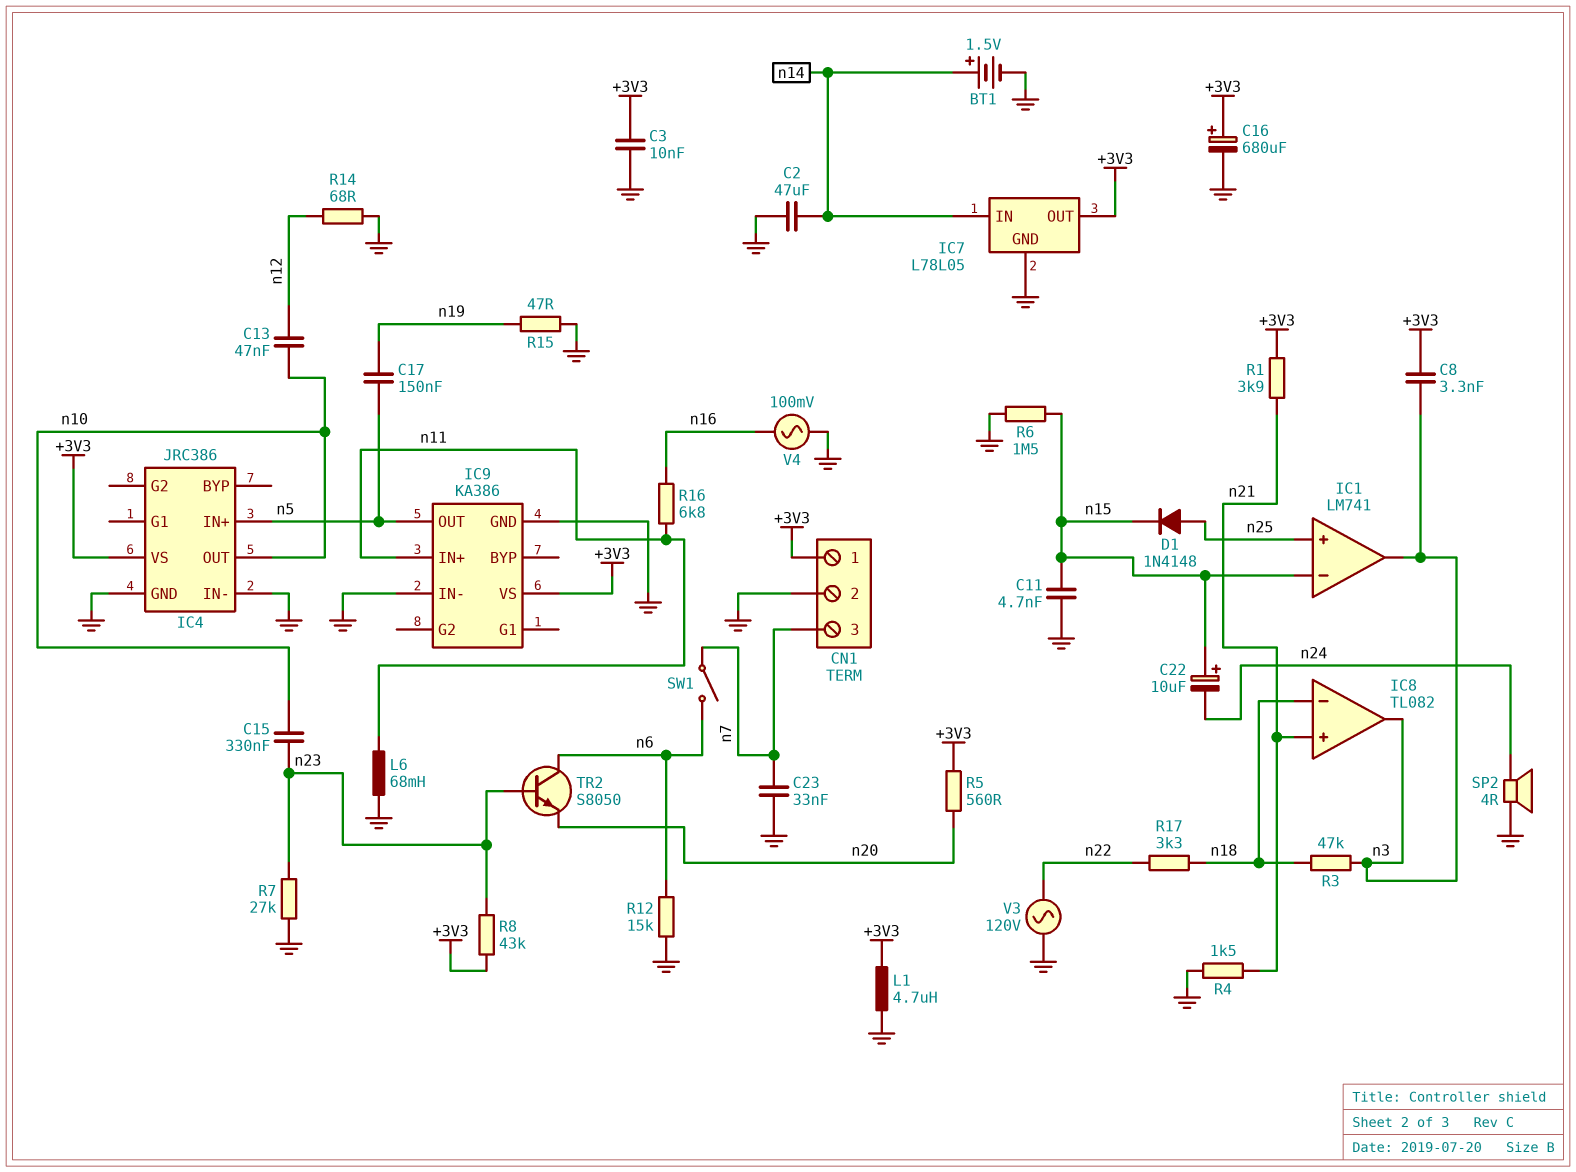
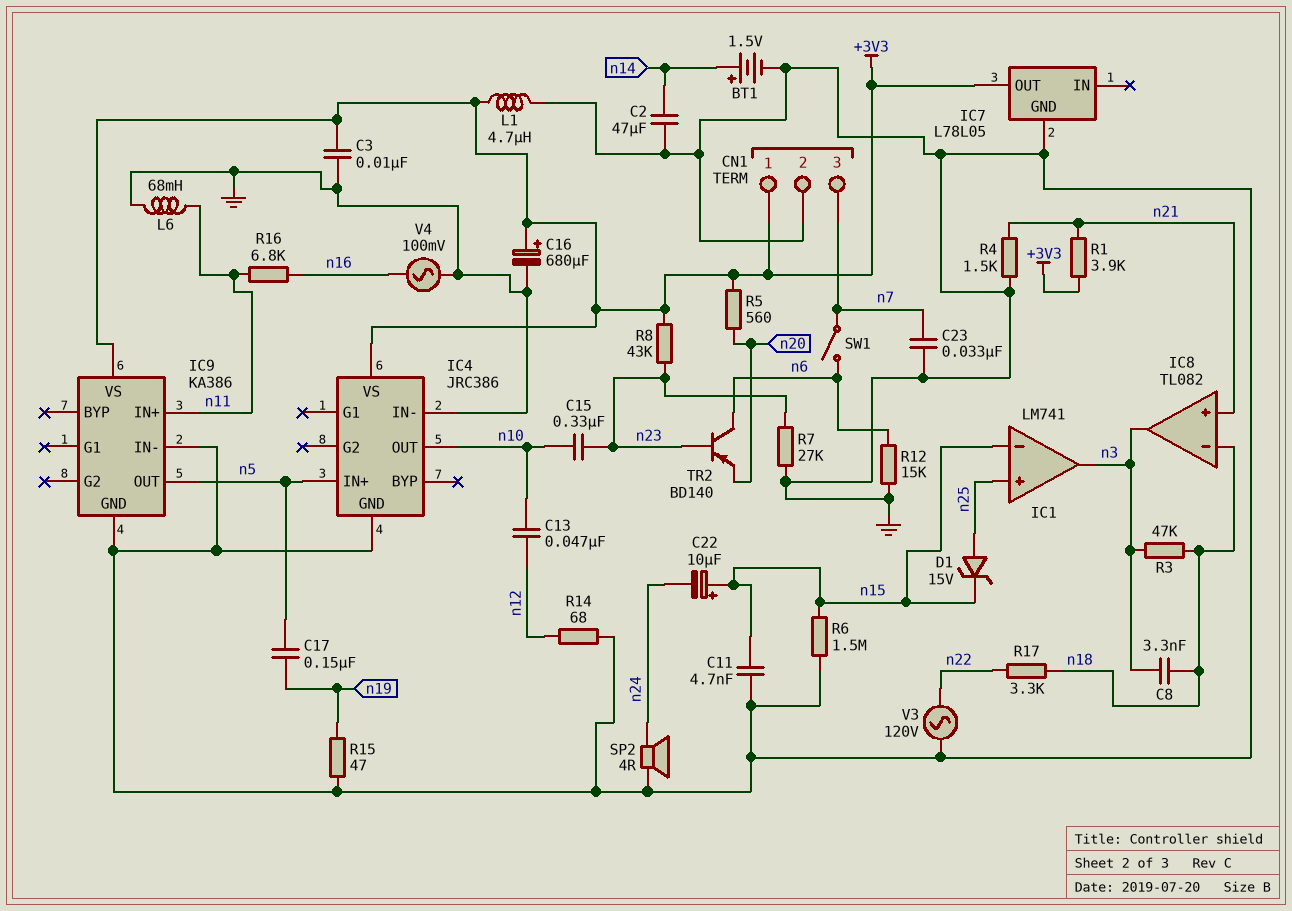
C8: 3.3nF (+3V3, n3) -> 3.3nF (n3, n18)
D1: diode 1N4148 (A n25, K n15) -> zener 15V (A n25, K n15)
IC7 pin IN: n14 -> none
TR2: NPN S8050 (B n23, C n6, E n20) -> PNP BD140 (B n23, C n6, E n20)

